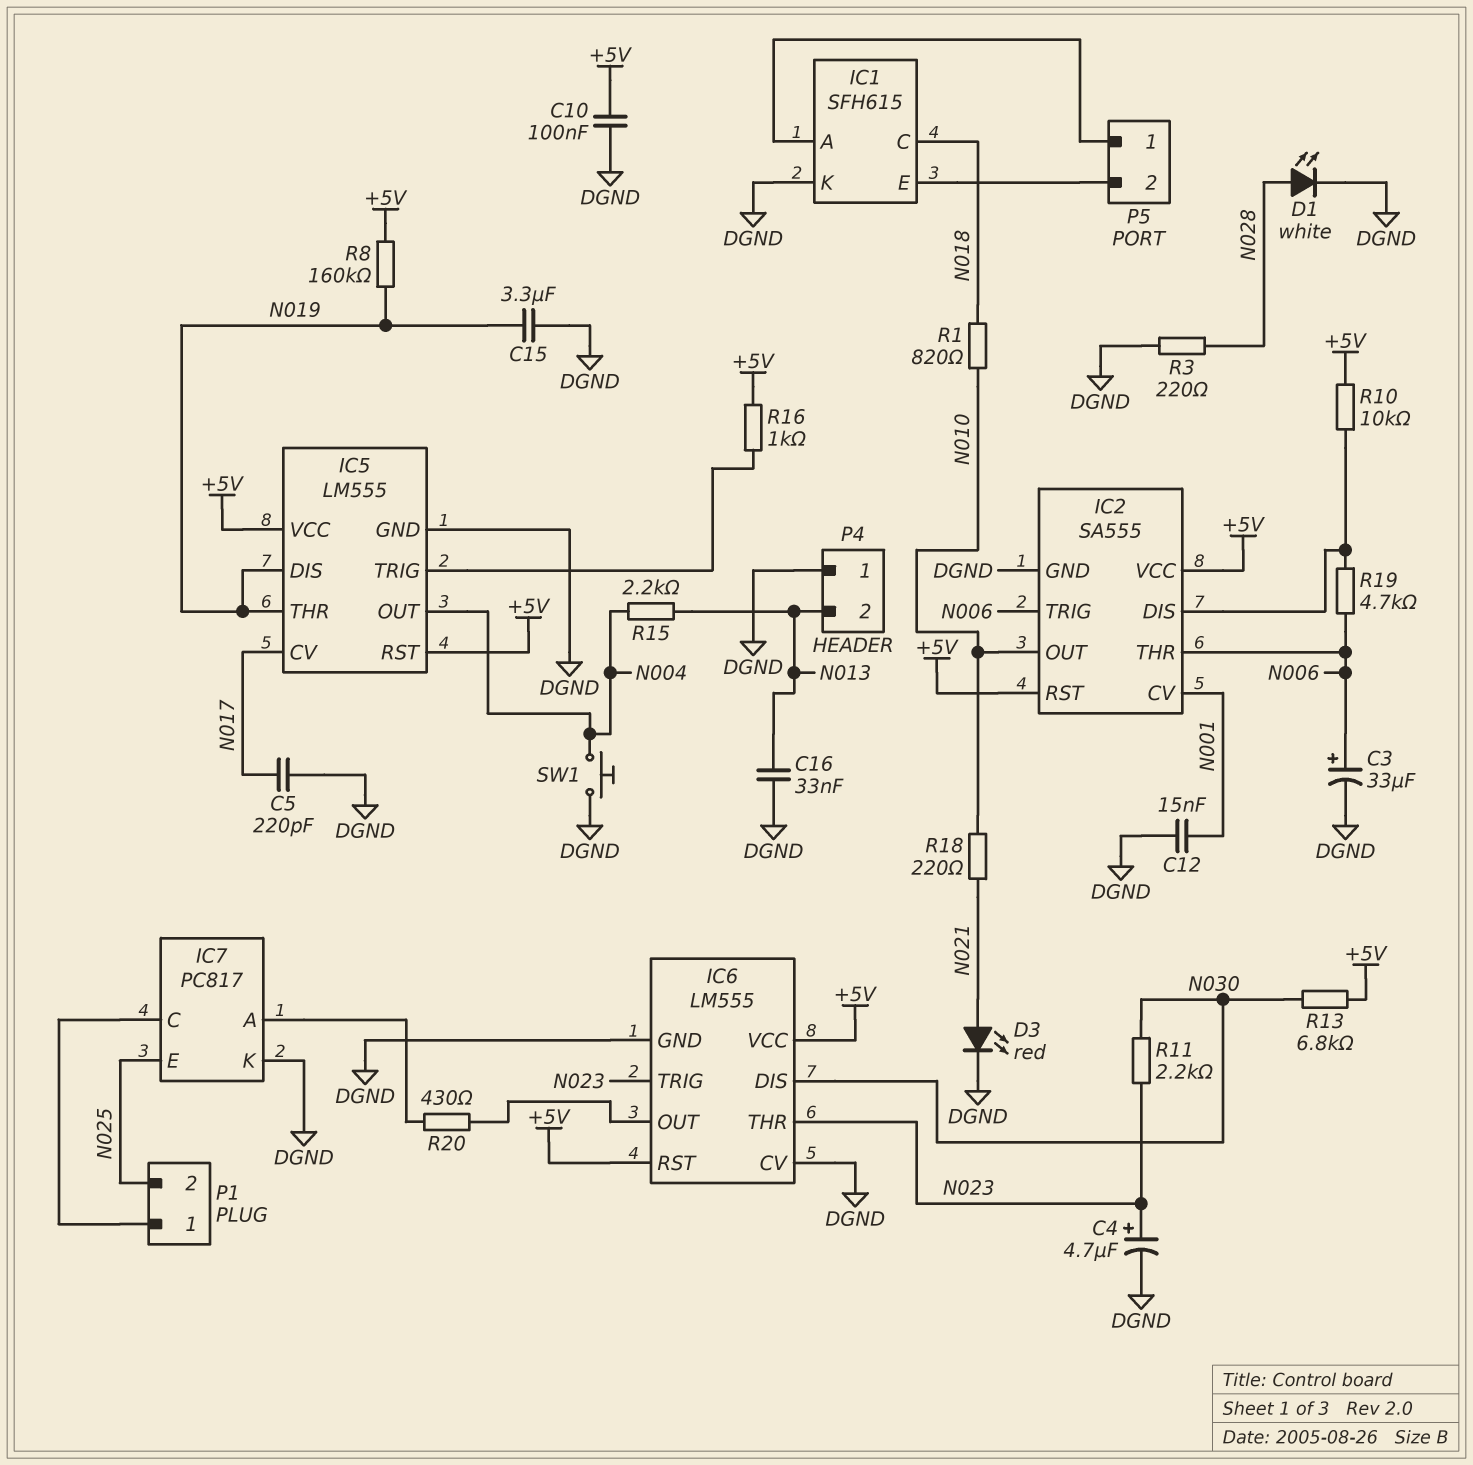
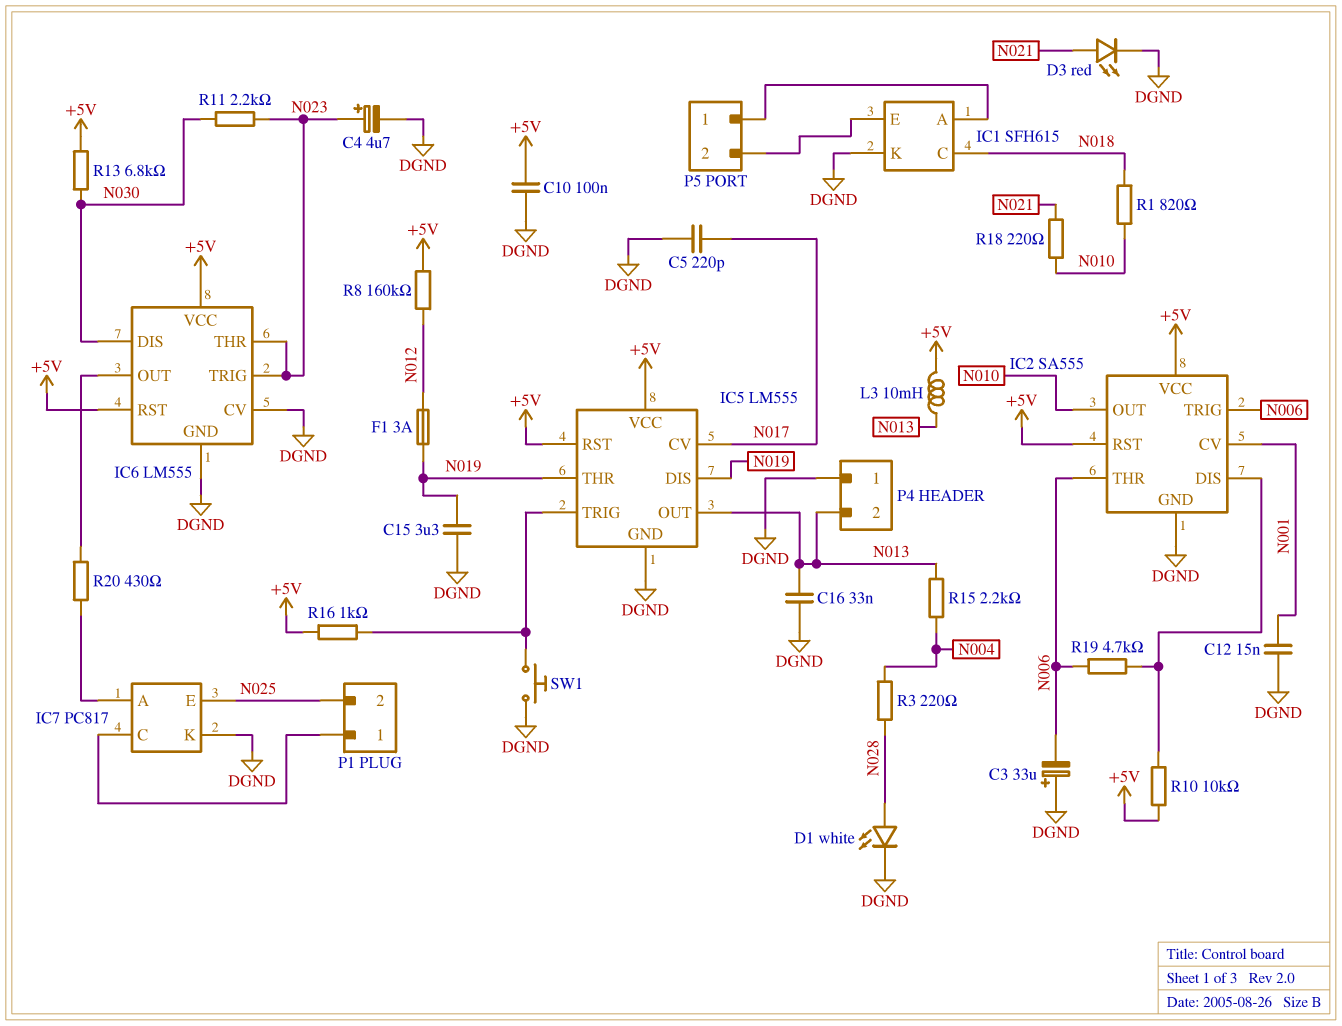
C3: 33uF (plus N006, minus DGND) -> 33uF (plus DGND, minus N006)
F1: none -> 3A (N012, N019)
IC5 pin OUT: N004 -> N013
L3: none -> 10mH (+5V, N013)
R3: 220 (DGND, N028) -> 220 (N004, N028)
R8: 160k (+5V, N019) -> 160k (+5V, N012)
SW1: button (DGND, N004) -> button (DGND, IC5/TRIG)

